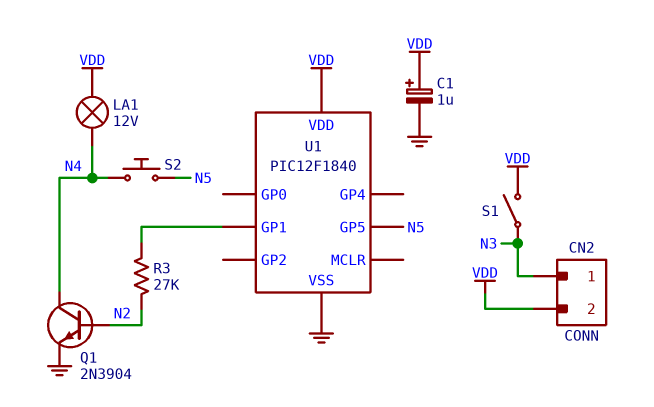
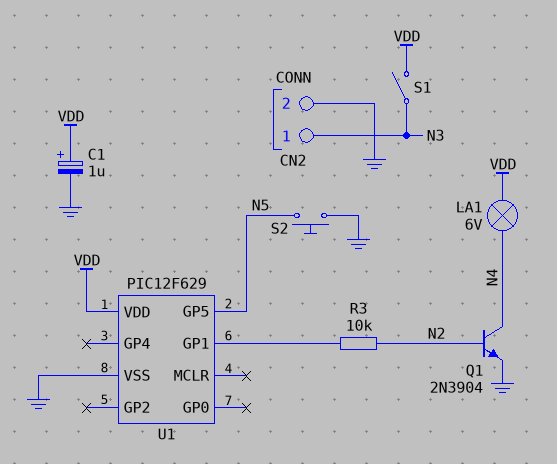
CN2 pin 2: VDD -> GND
LA1: lamp 12V (N4, VDD) -> lamp 6V (N4, VDD)
R3: 27k (N2, U1/GP1) -> 10k (N2, U1/GP1)
S2: button (N4, N5) -> button (GND, N5)
U1: PIC12F1840 -> PIC12F629

